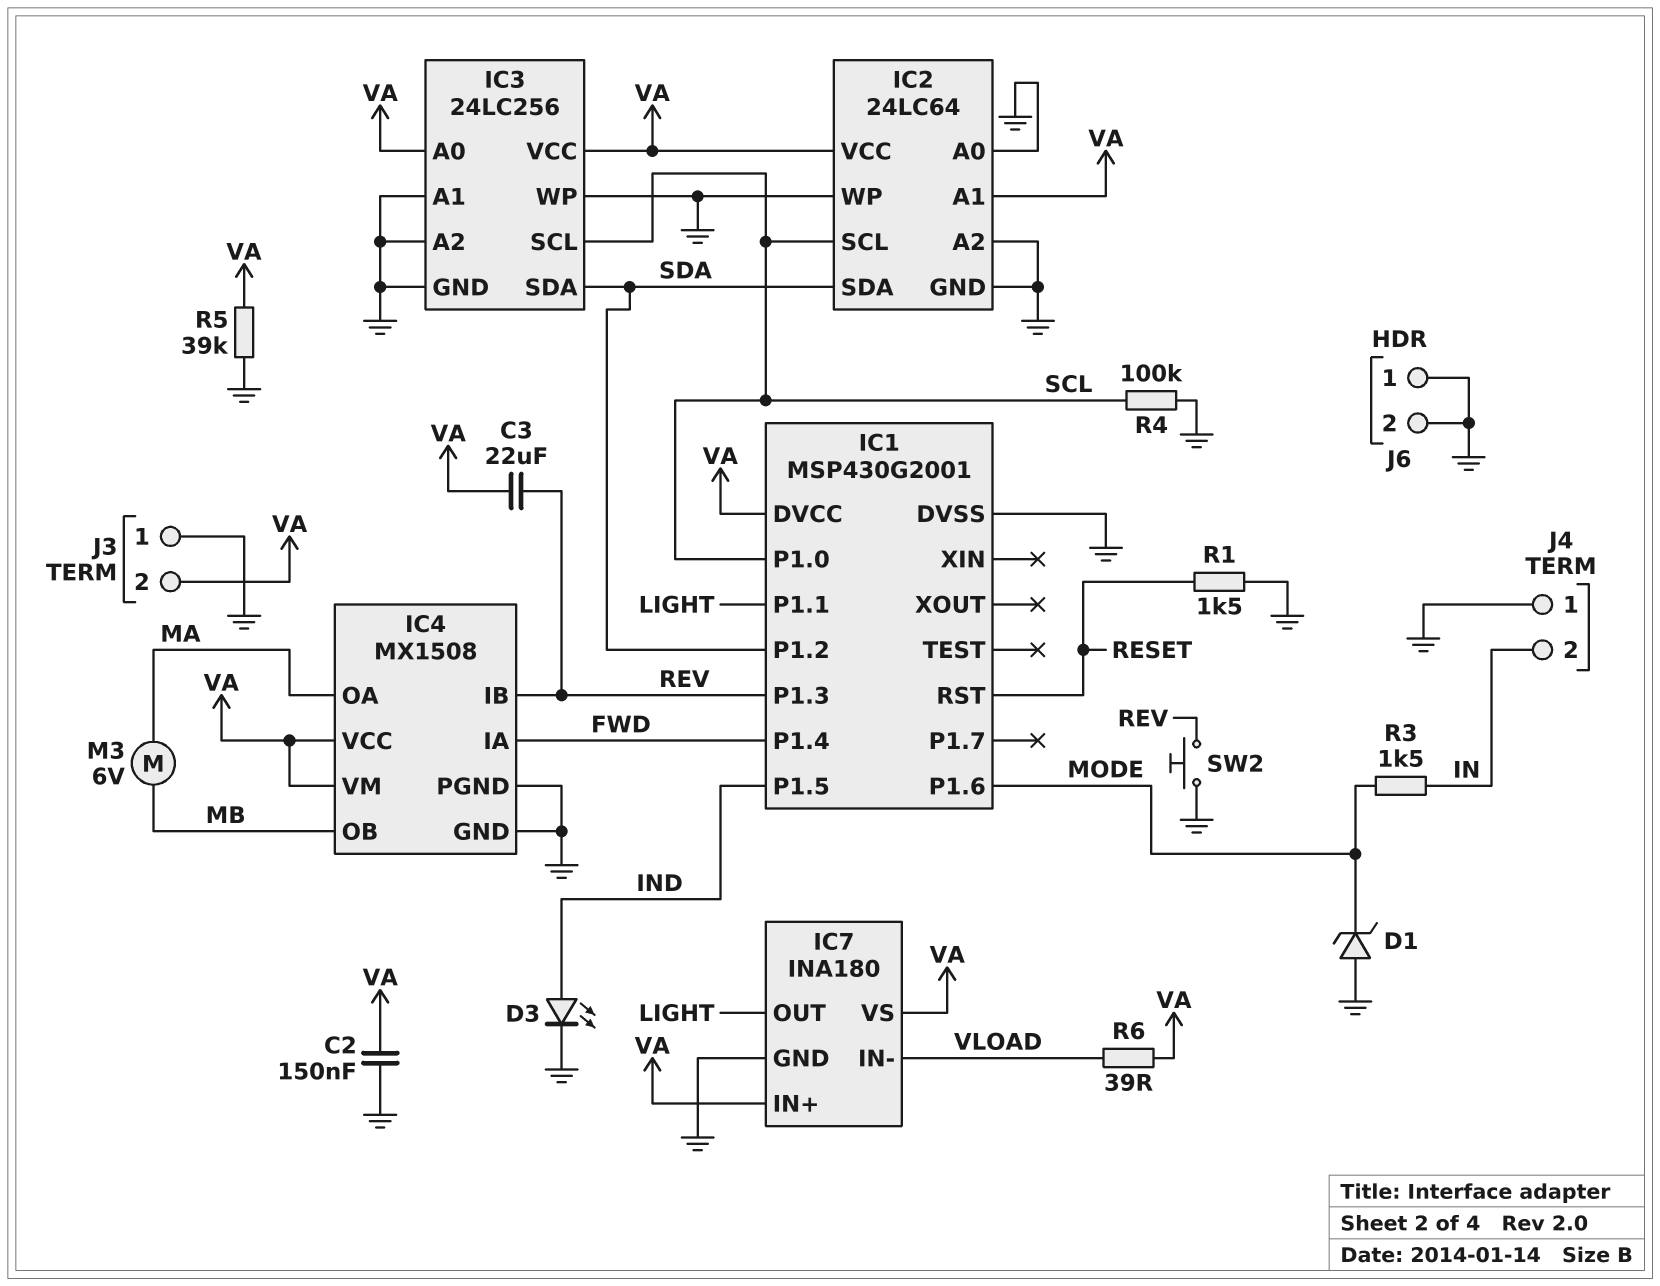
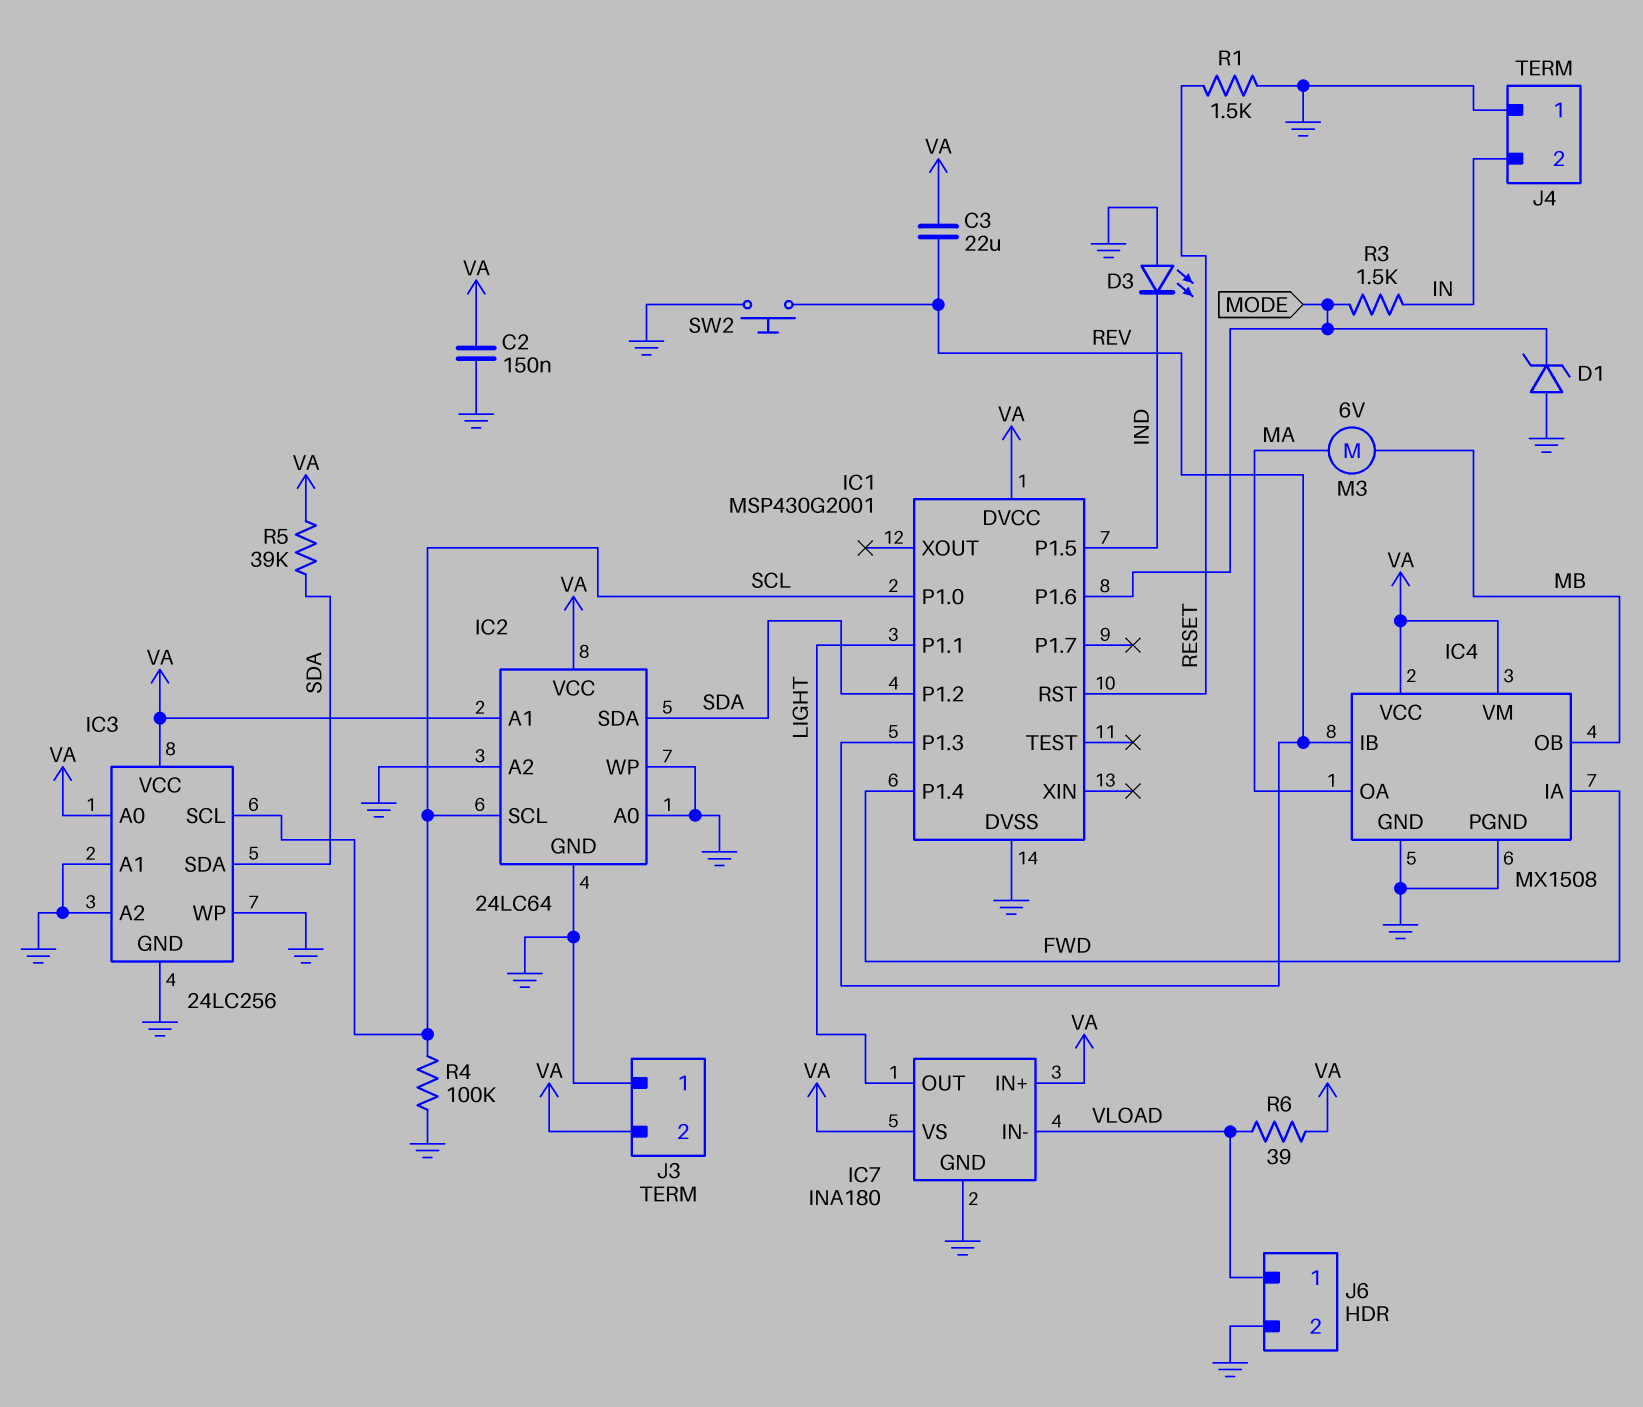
D3: LED (A IND, K GND) -> LED (A GND, K IND)
J6 pin 1: GND -> VLOAD
R5: 39k (GND, VA) -> 39k (SDA, VA)

